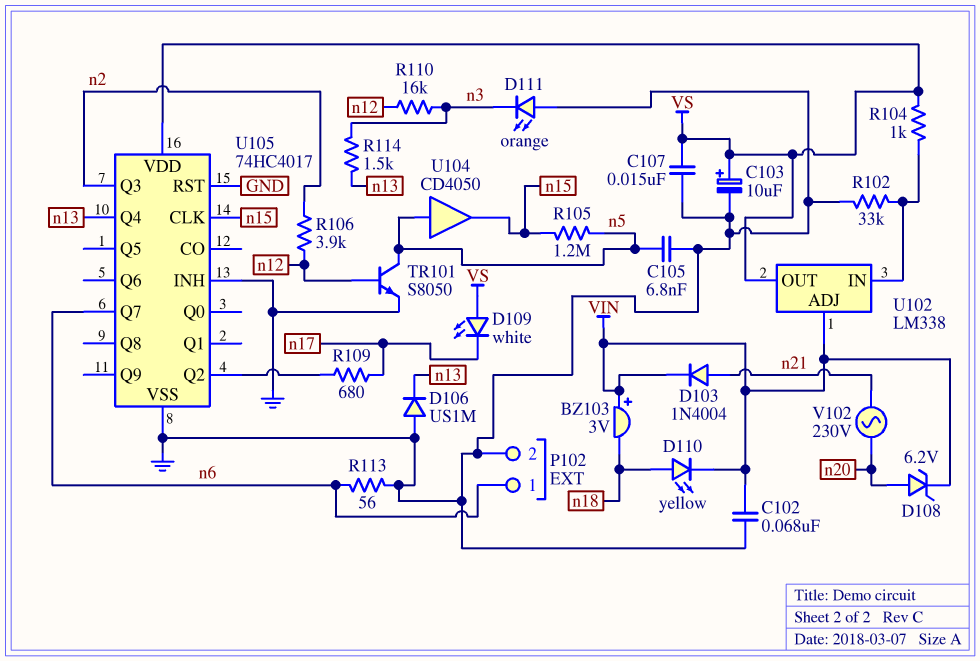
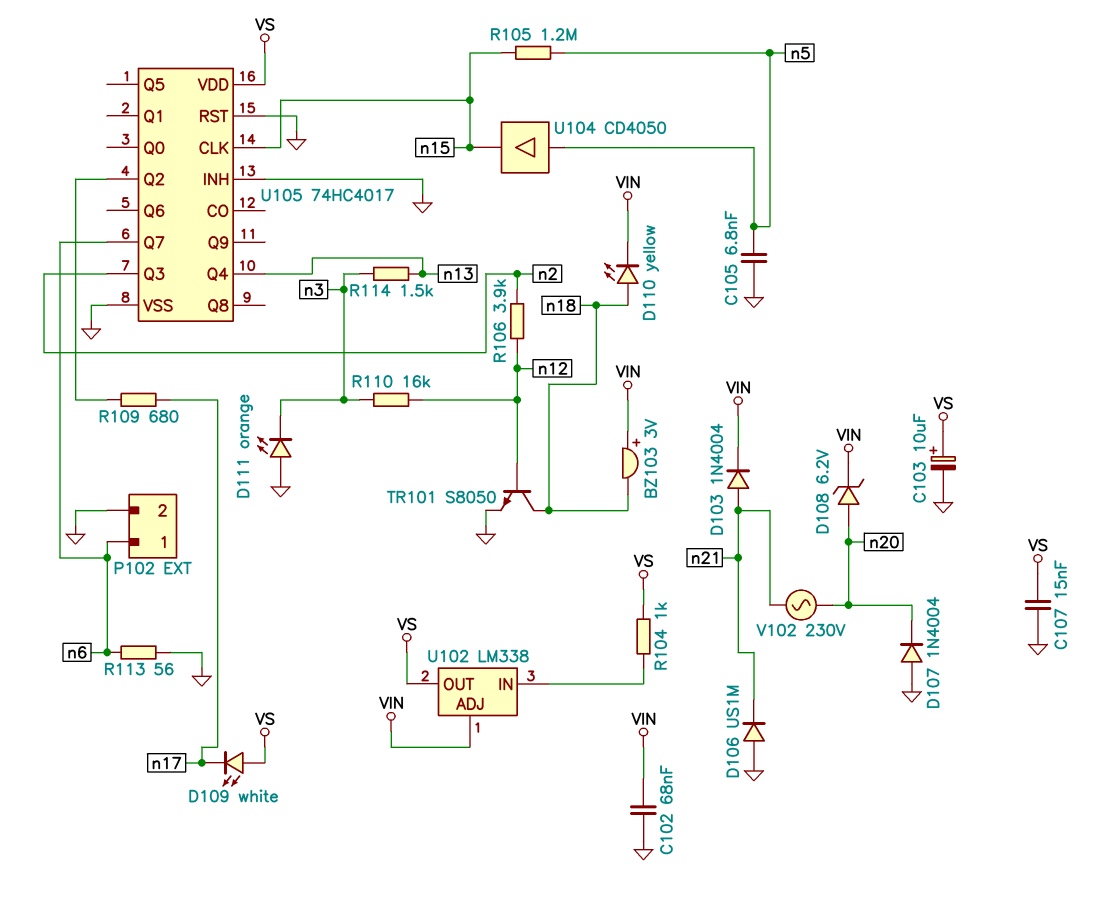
D106: diode US1M (A GND, K n13) -> diode US1M (A GND, K n21)
D107: none -> diode 1N4004 (A GND, K n20)
R102: 33k (GND, U102/IN) -> none
TR101: NPN S8050 (B n12, C n5, E GND) -> NPN S8050 (B n12, C n18, E GND)

